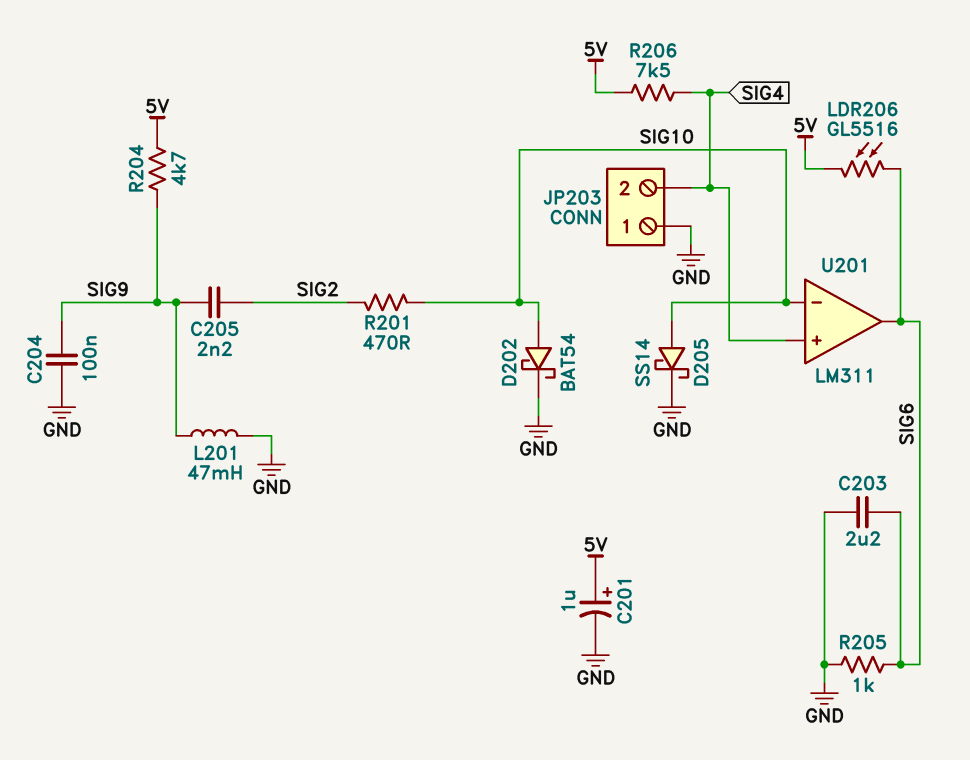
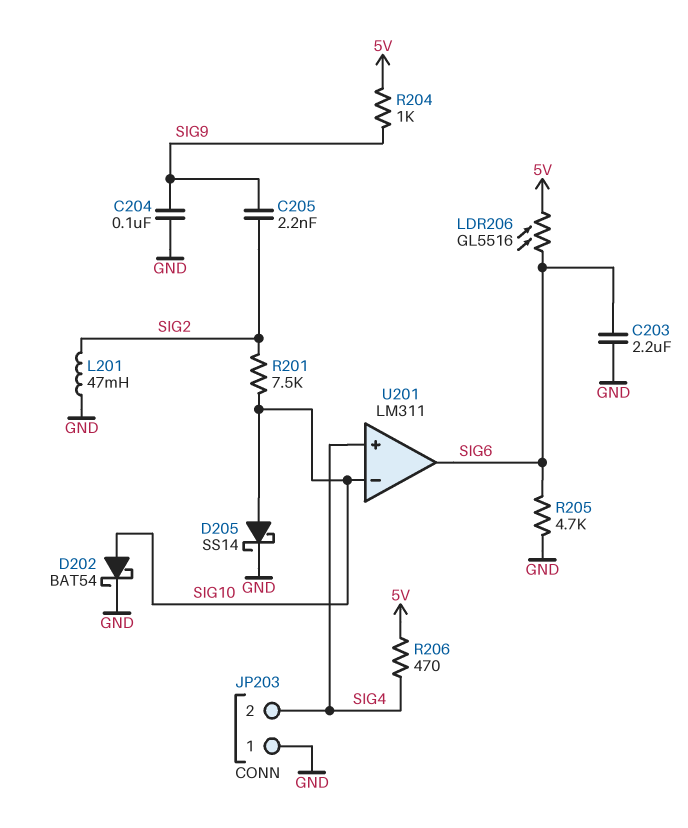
C201: 1uF (plus 5V, minus GND) -> none
L201: 47mH (GND, SIG9) -> 47mH (GND, SIG2)
R201: 470 (SIG2, SIG10) -> 7.5k (SIG2, SIG10)
R204: 4.7k (5V, SIG9) -> 1k (5V, SIG9)
R205: 1k (GND, SIG6) -> 4.7k (GND, SIG6)
R206: 7.5k (5V, SIG4) -> 470 (5V, SIG4)

